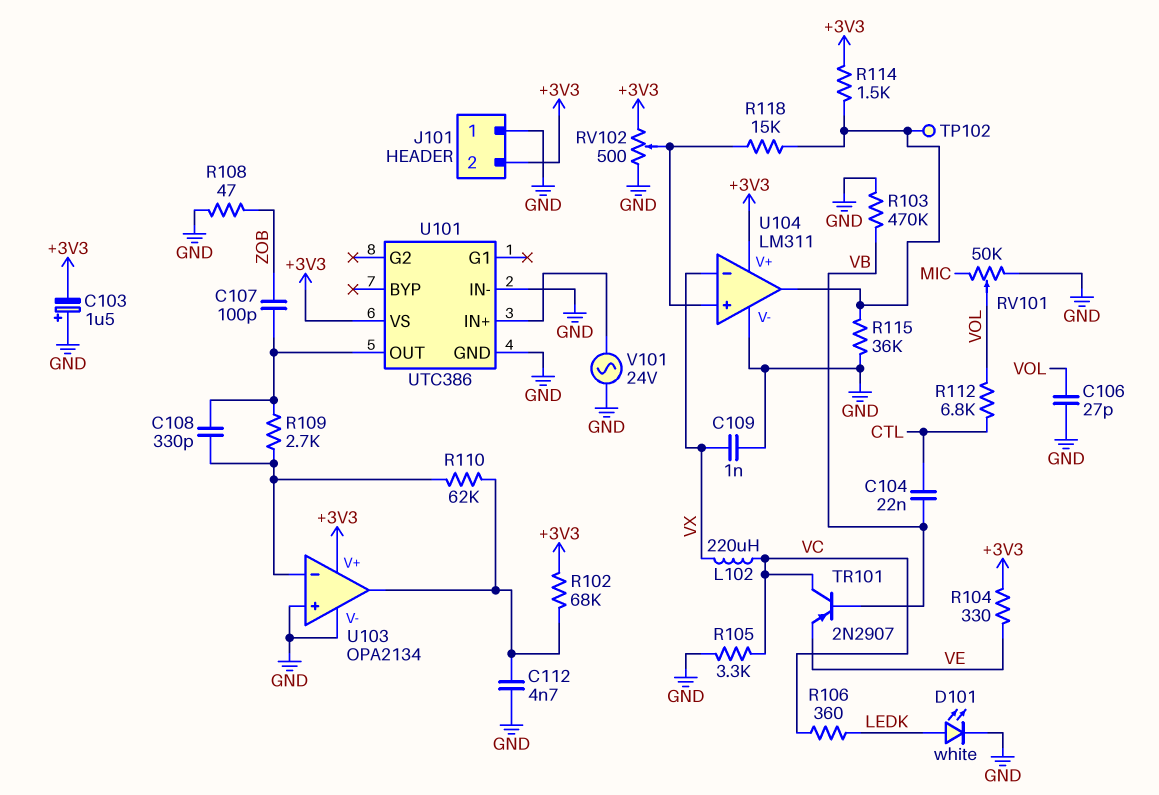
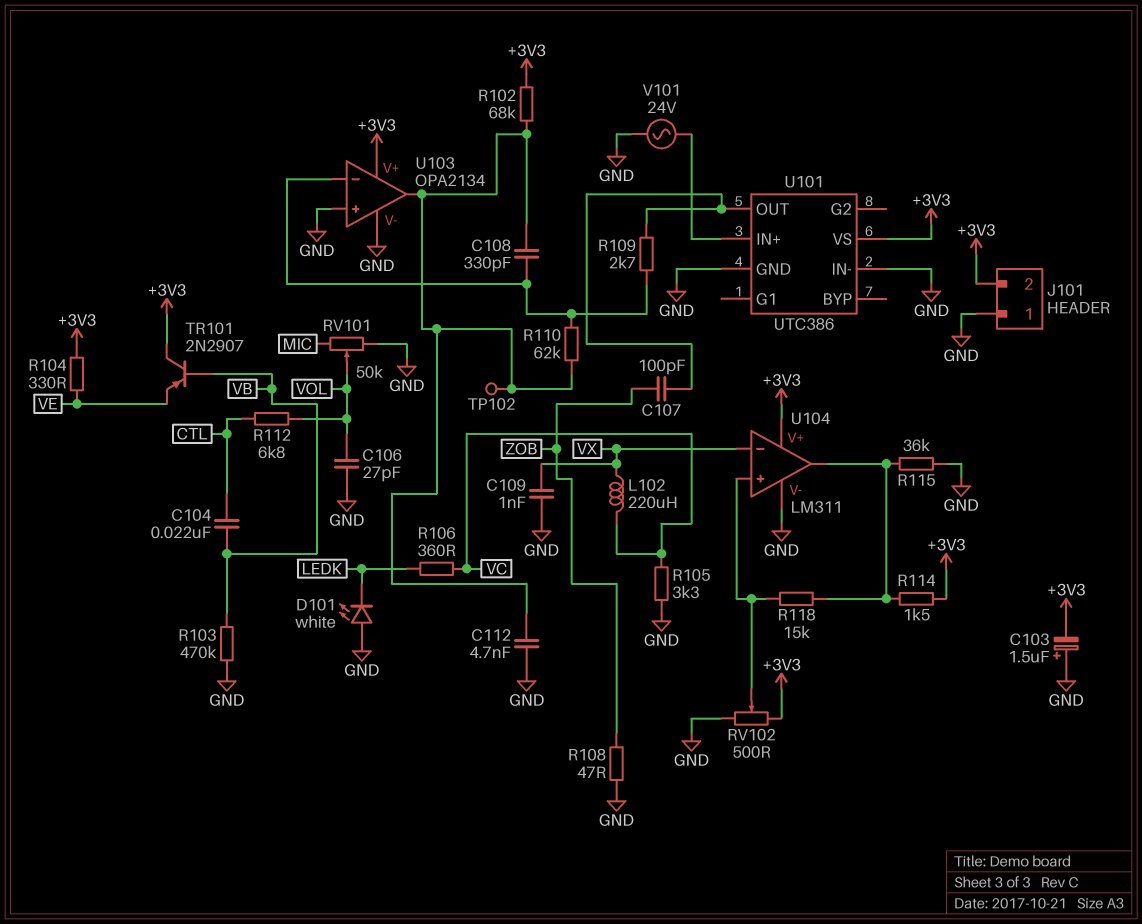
C108: 330pF (U101/OUT, U103/in-) -> 330pF (U103/in-, U103/out)
D101: LED white (A LEDK, K GND) -> LED white (A GND, K LEDK)
TP102: test point (U104/out) -> test point (U103/out)
TR101: PNP 2N2907 (B VB, C VC, E VE) -> PNP 2N2907 (B VB, C +3V3, E VE)

